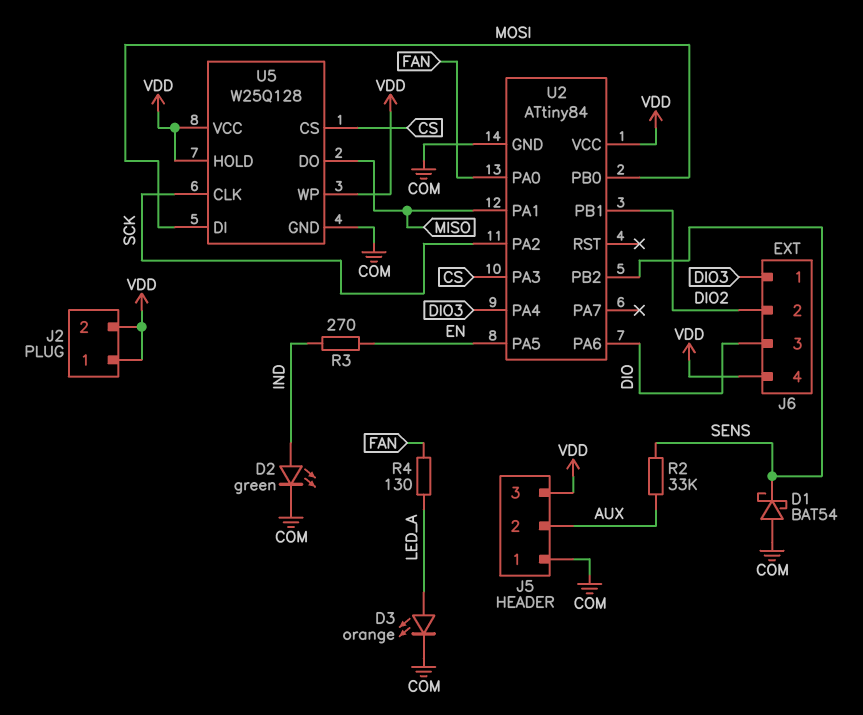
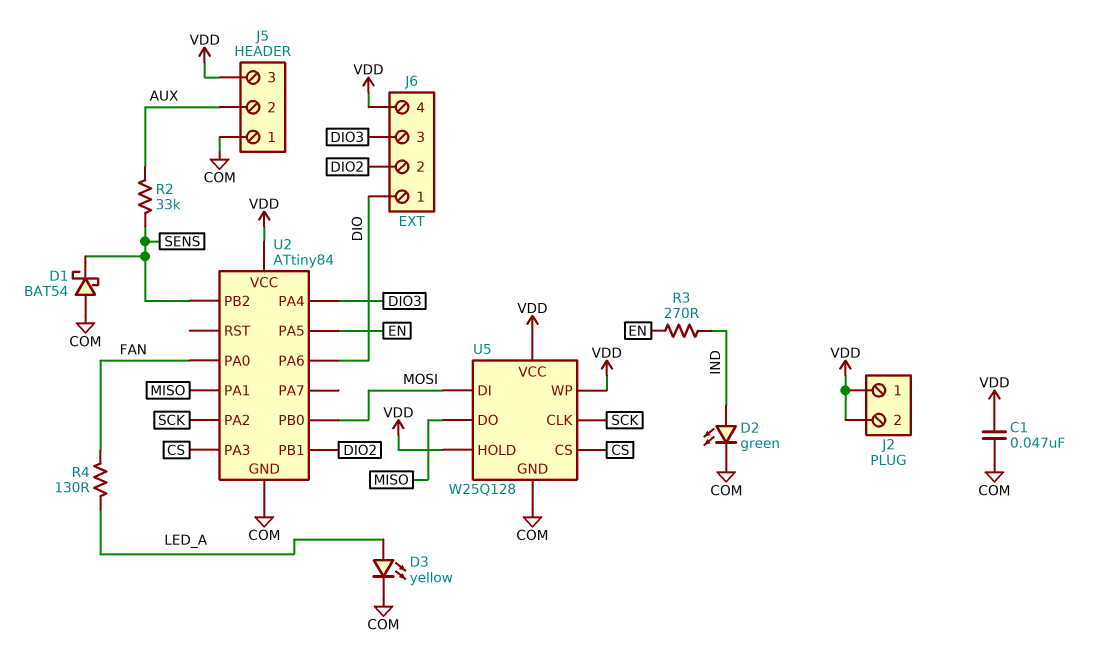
C1: none -> 47nF (COM, VDD)
D3: LED orange (A LED_A, K COM) -> LED yellow (A LED_A, K COM)
J6 pin 1: DIO3 -> DIO
J6 pin 3: DIO -> DIO3

